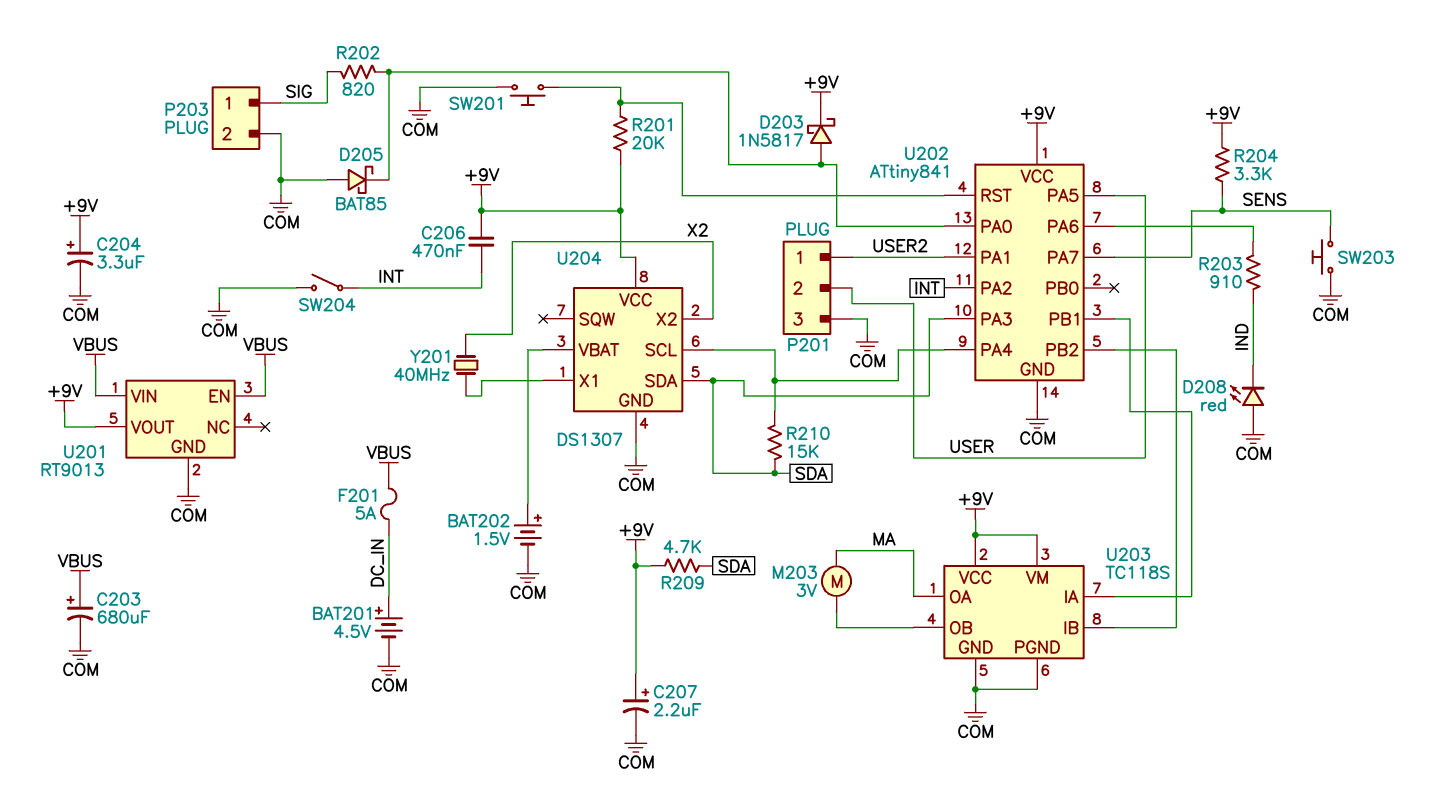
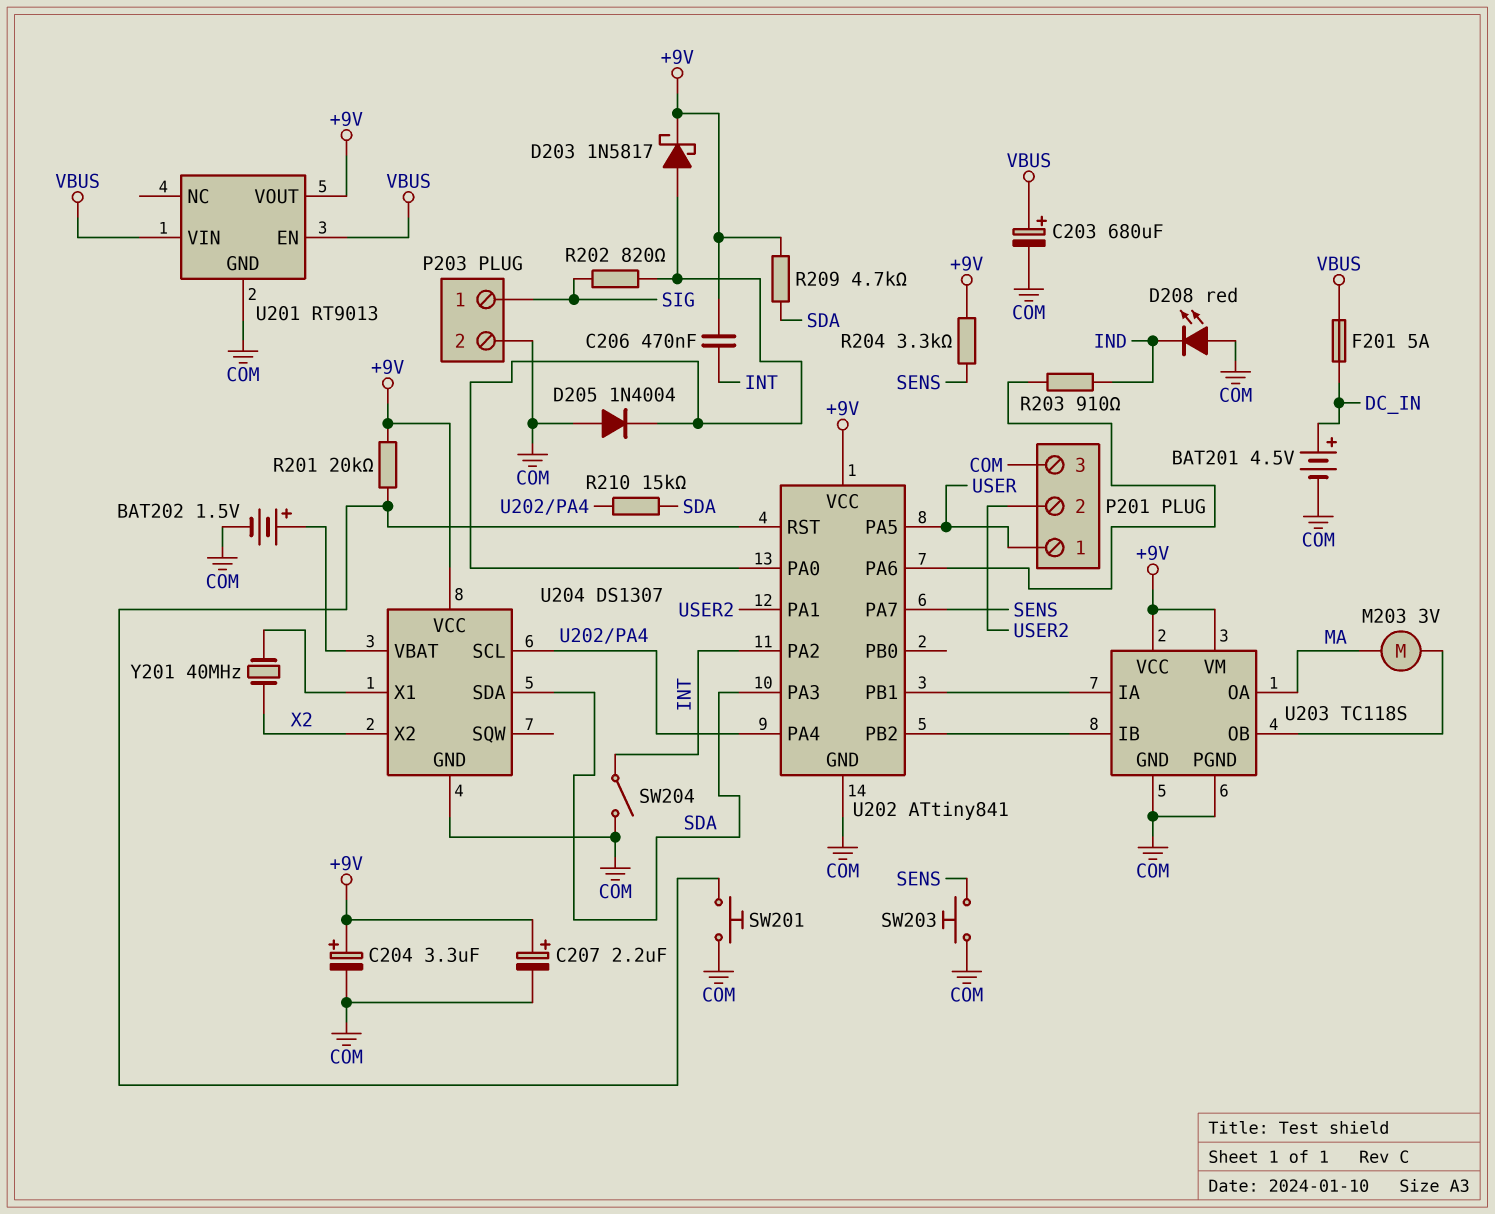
D205: schottky BAT85 (A COM, K U202/PA0) -> diode 1N4004 (A COM, K U202/PA0)
P201 pin 1: USER2 -> USER
P201 pin 2: USER -> USER2

